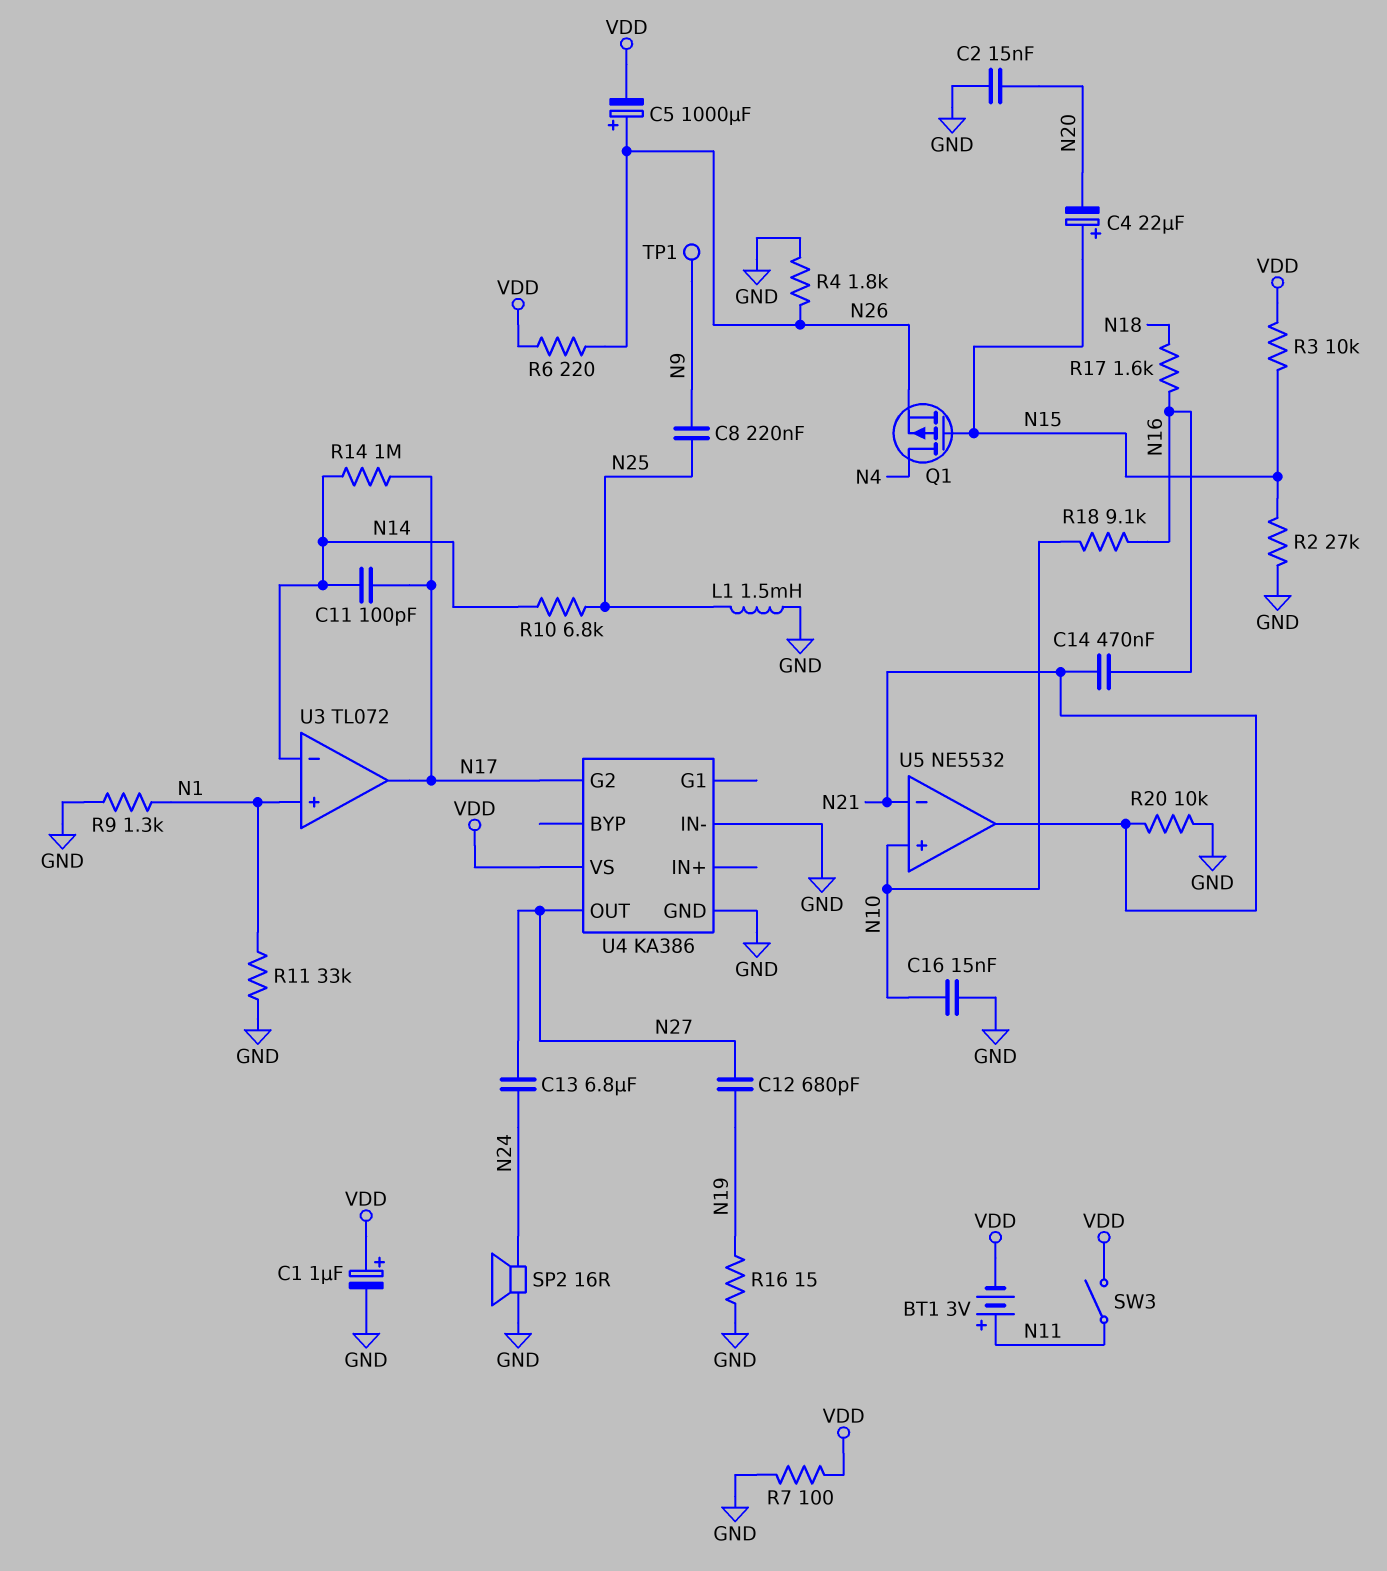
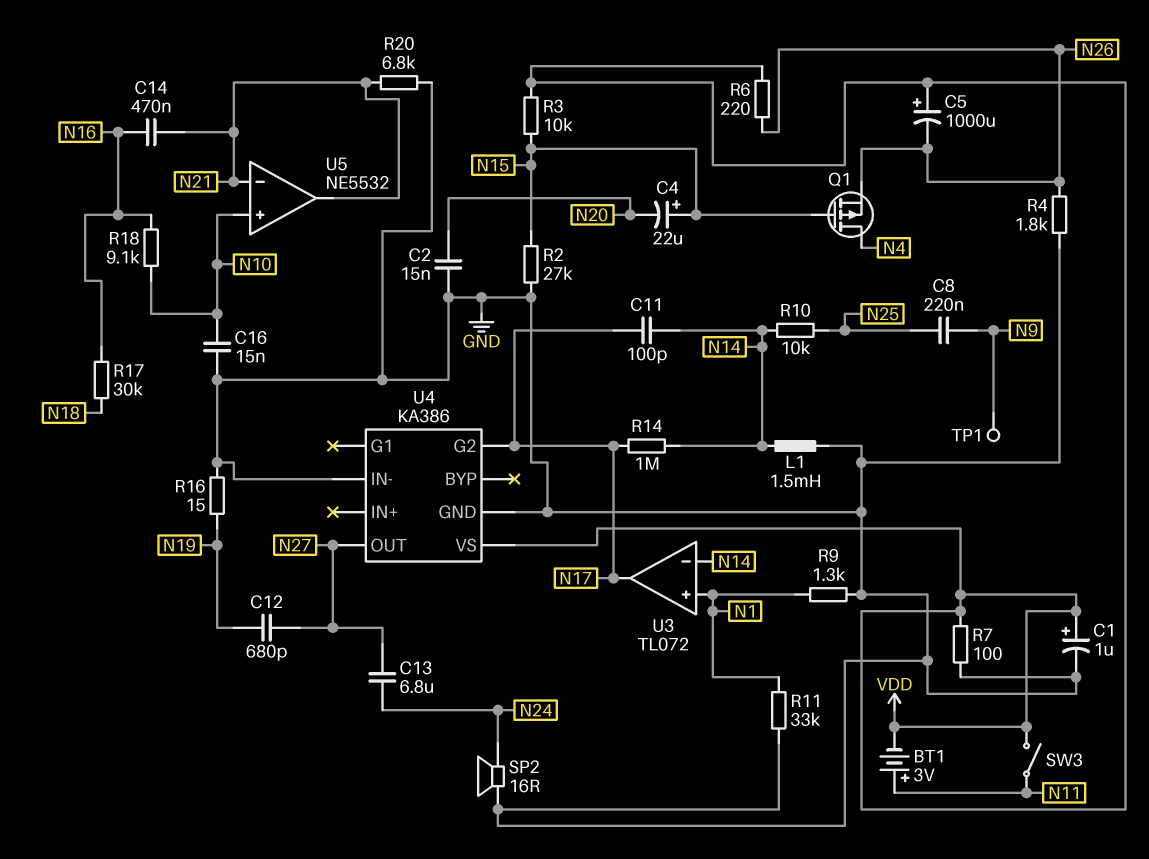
C5: 1000uF (plus N26, minus VDD) -> 1000uF (plus VDD, minus N26)
L1: 1.5mH (GND, N25) -> 1.5mH (GND, N14)
R10: 6.8k (N14, N25) -> 10k (N14, N25)
R17: 1.6k (N16, N18) -> 30k (N16, N18)
R20: 10k (GND, N21) -> 6.8k (GND, N21)

